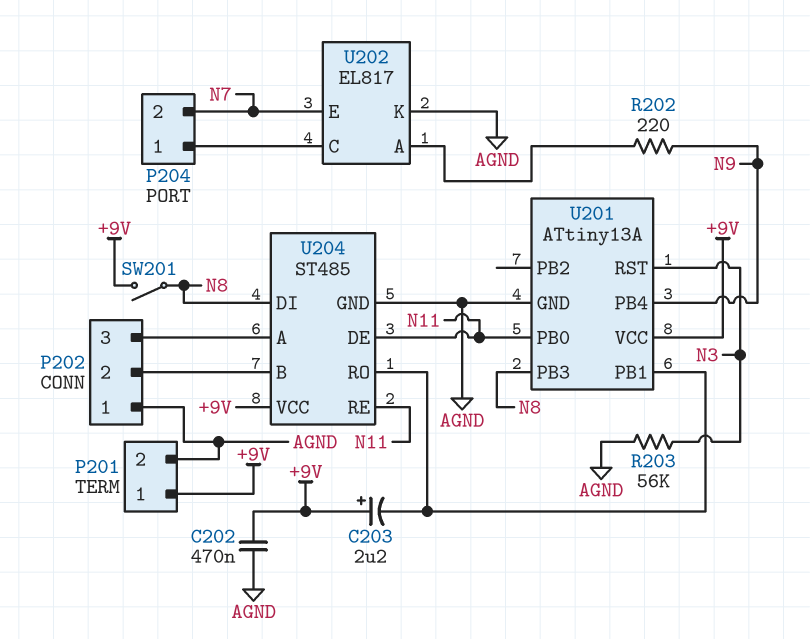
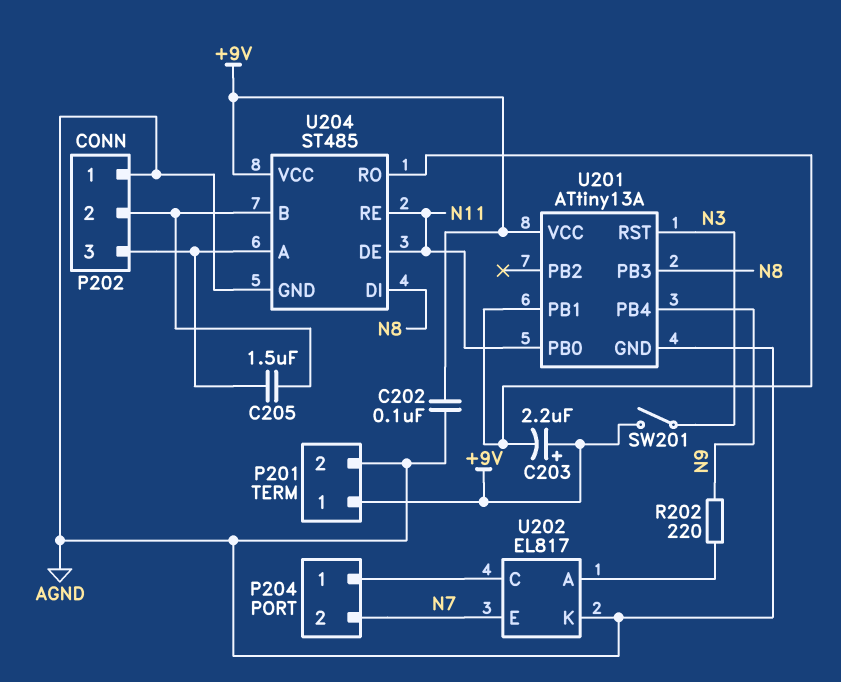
C202: 470nF (+9V, AGND) -> 100nF (+9V, AGND)
C205: none -> 1.5uF (P202/2, P202/3)
R203: 56k (AGND, N3) -> none
SW201: switch (+9V, N8) -> switch (+9V, N3)

